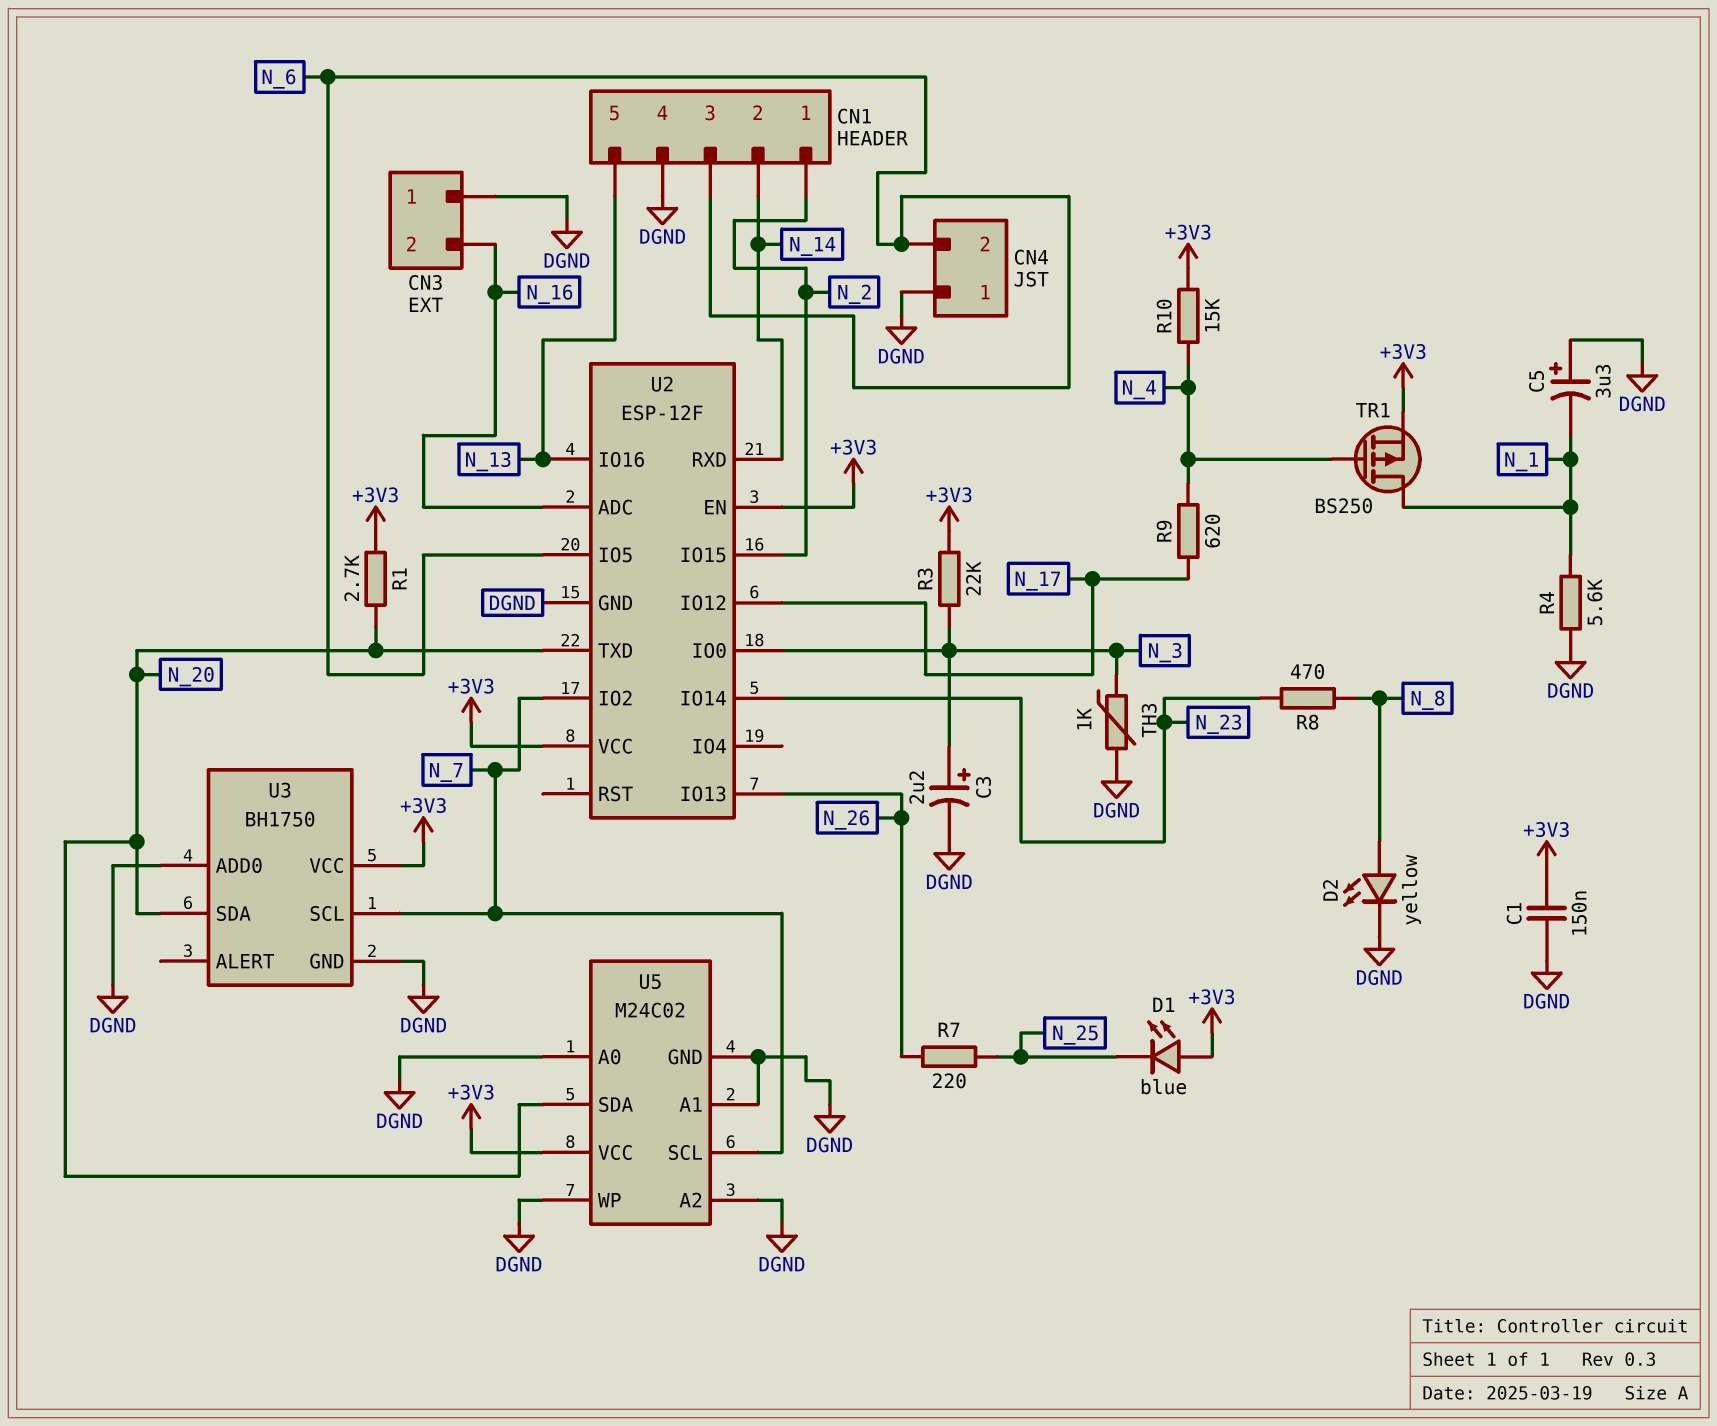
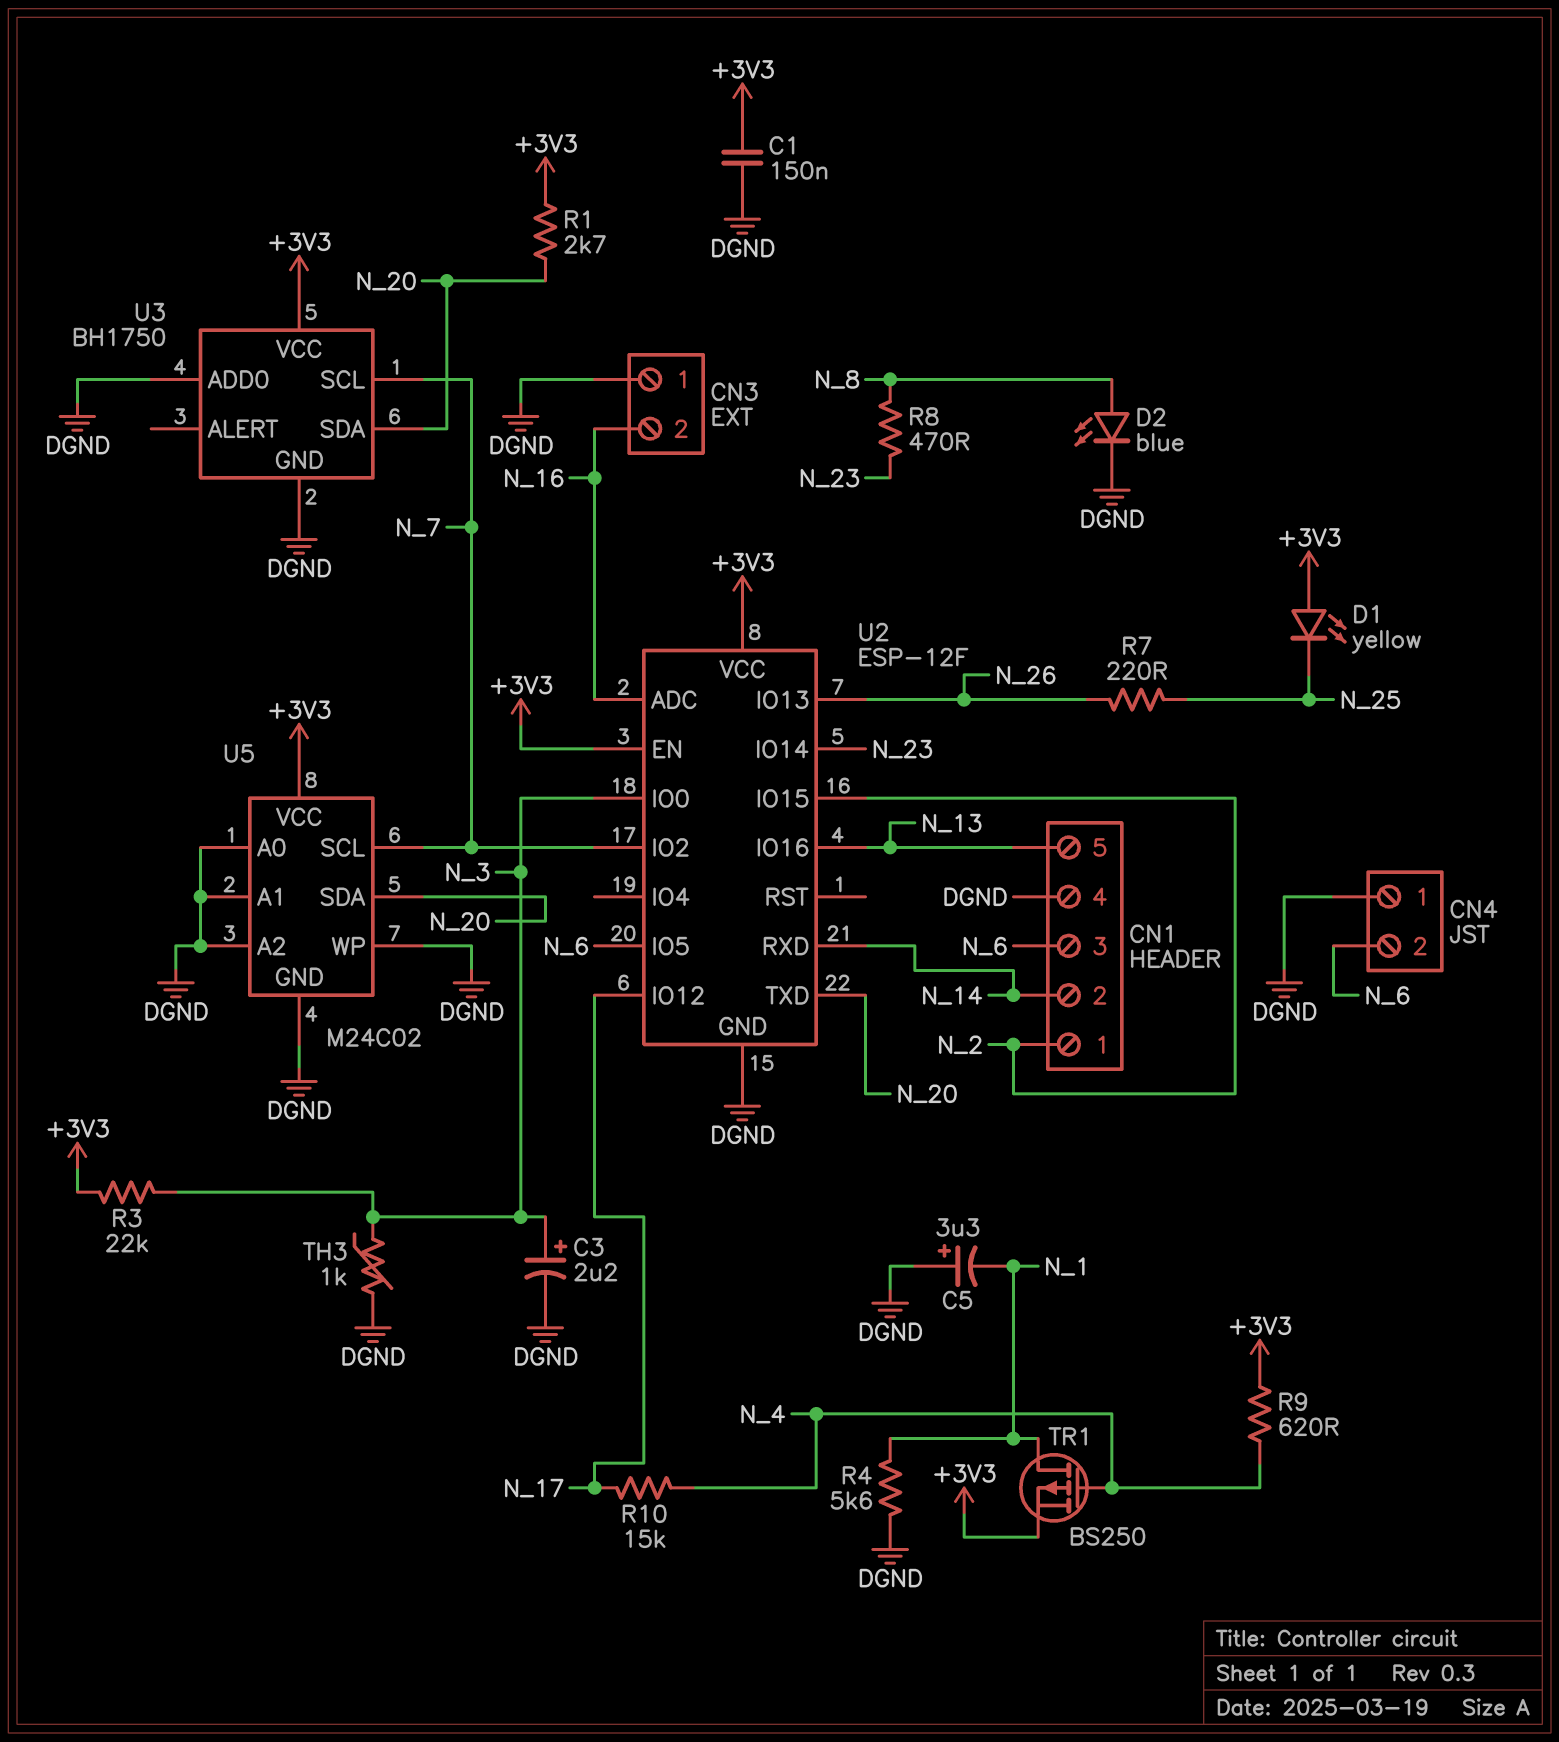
D1: LED blue (A +3V3, K N_25) -> LED yellow (A +3V3, K N_25)
D2: LED yellow (A N_8, K DGND) -> LED blue (A N_8, K DGND)
R9: 620 (N_4, N_17) -> 620 (+3V3, N_4)
R10: 15k (+3V3, N_4) -> 15k (N_4, N_17)

